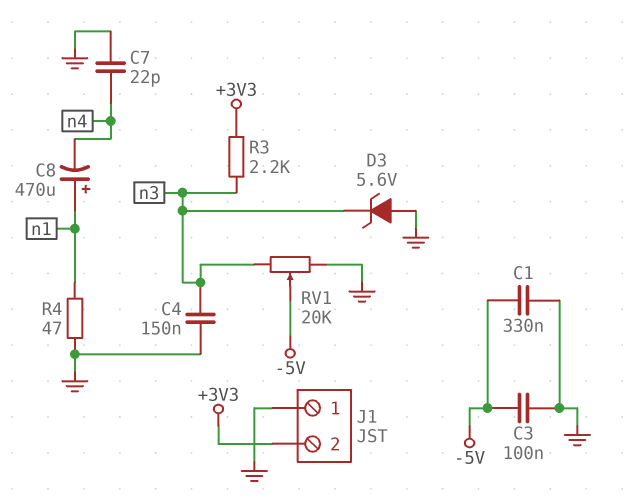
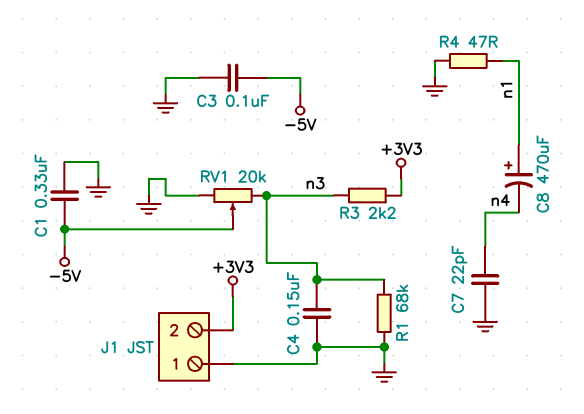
D3: zener 5.6V (A GND, K n3) -> none
R1: none -> 68k (GND, n3)

